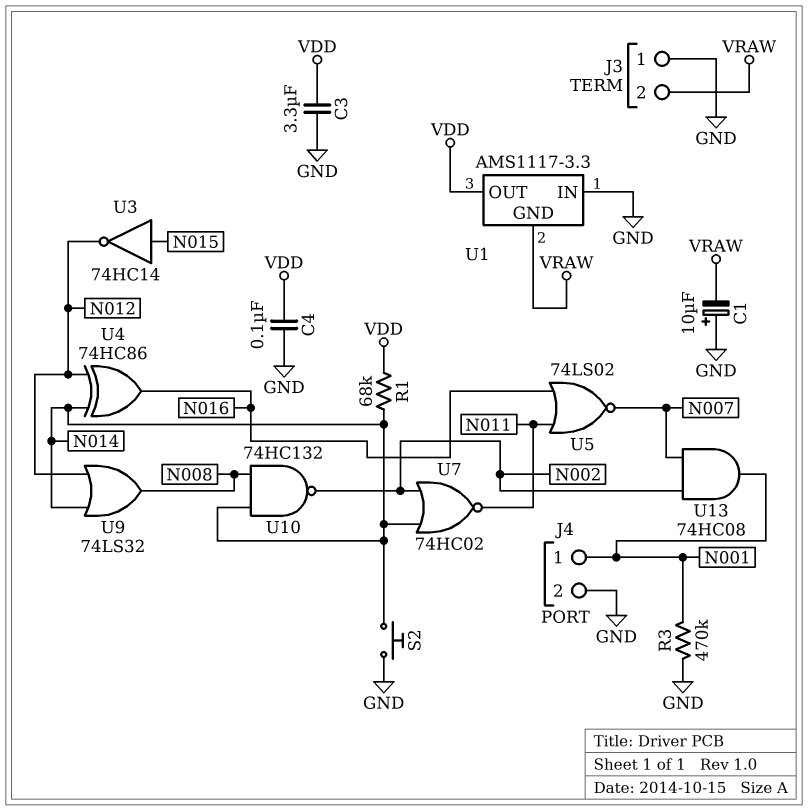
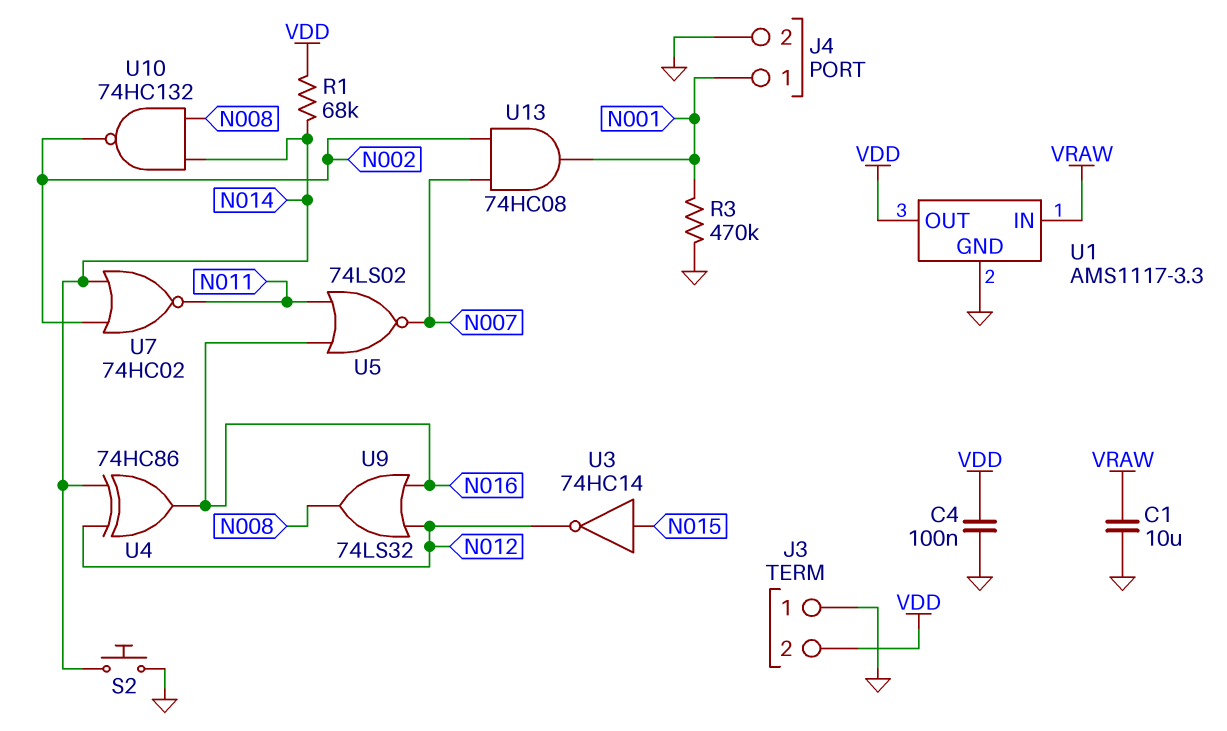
C1: 10uF (plus GND, minus VRAW) -> 10uF (GND, VRAW)
C3: 3.3uF (GND, VDD) -> none
J3 pin 2: VRAW -> VDD
U1 pin GND: VRAW -> GND
U1 pin IN: GND -> VRAW
U9: OR 74LS32 (in N012, in N014, out N008) -> OR 74LS32 (in N012, in N016, out N008)

